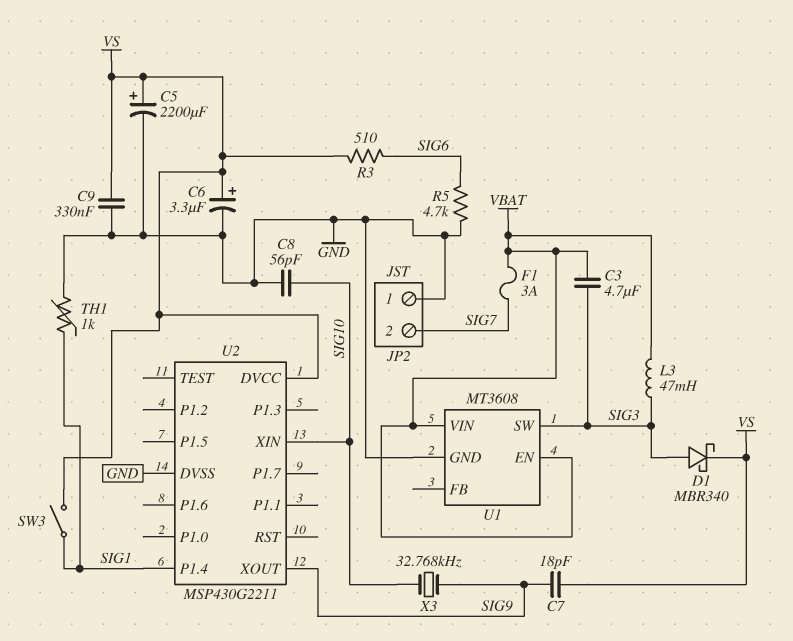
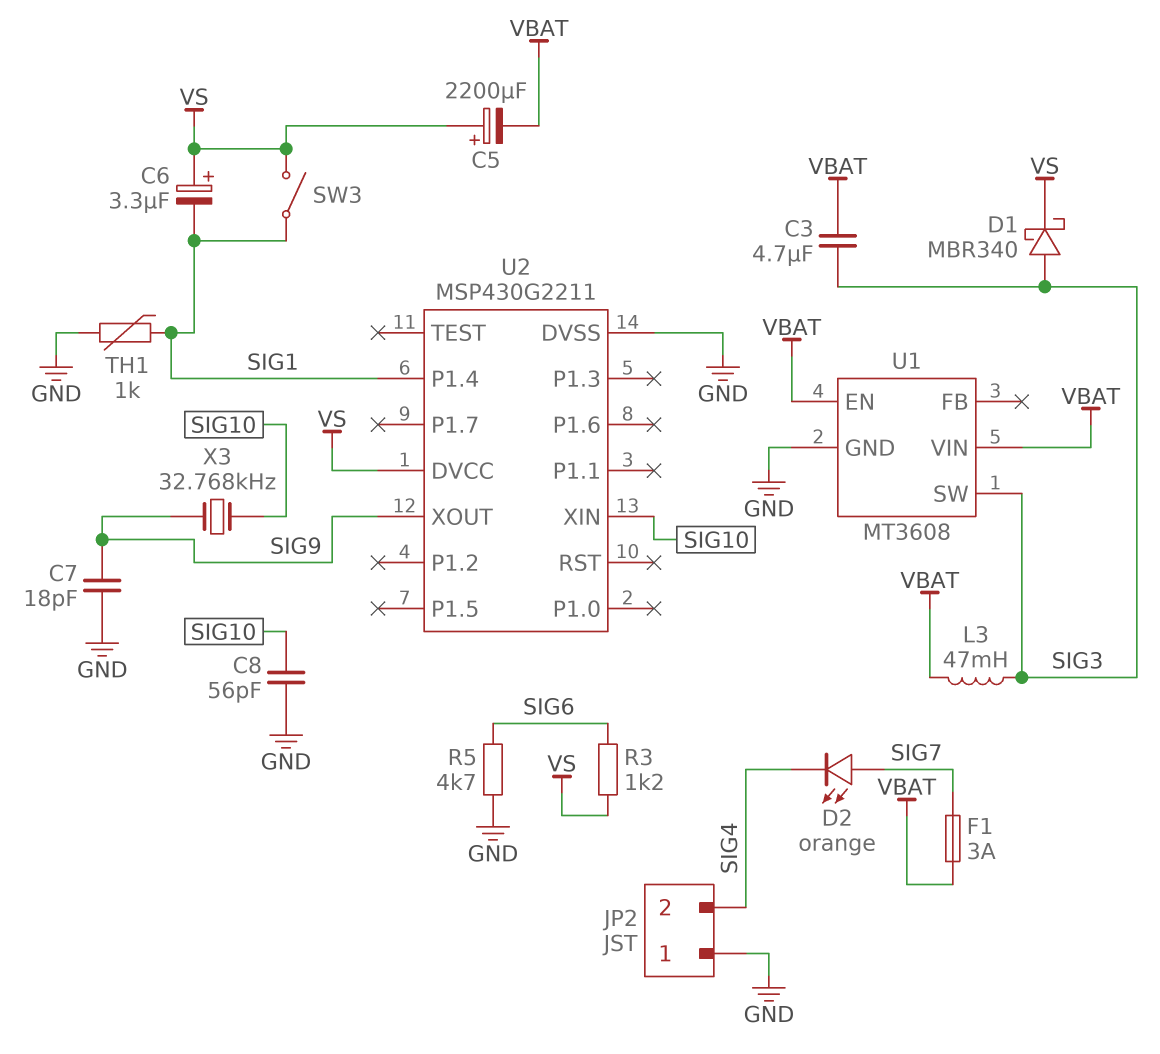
C5: 2200uF (plus VS, minus GND) -> 2200uF (plus VS, minus VBAT)
C6: 3.3uF (plus VS, minus GND) -> 3.3uF (plus VS, minus SIG1)
C7: 18pF (SIG9, VS) -> 18pF (GND, SIG9)
C9: 330nF (GND, VS) -> none
D2: none -> LED orange (A SIG7, K SIG4)
JP2 pin 2: SIG7 -> SIG4
R3: 510 (SIG6, VS) -> 1.2k (SIG6, VS)

